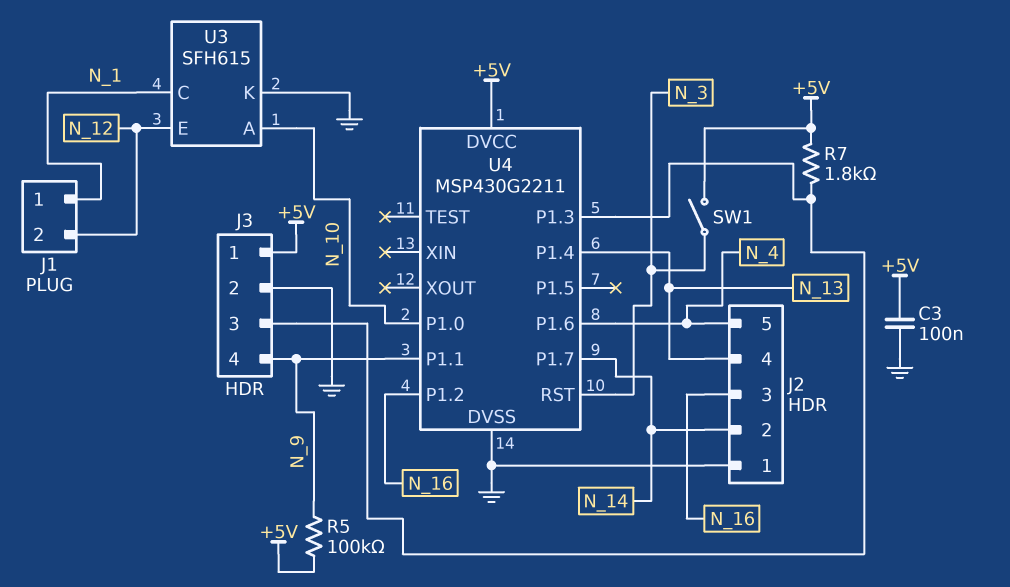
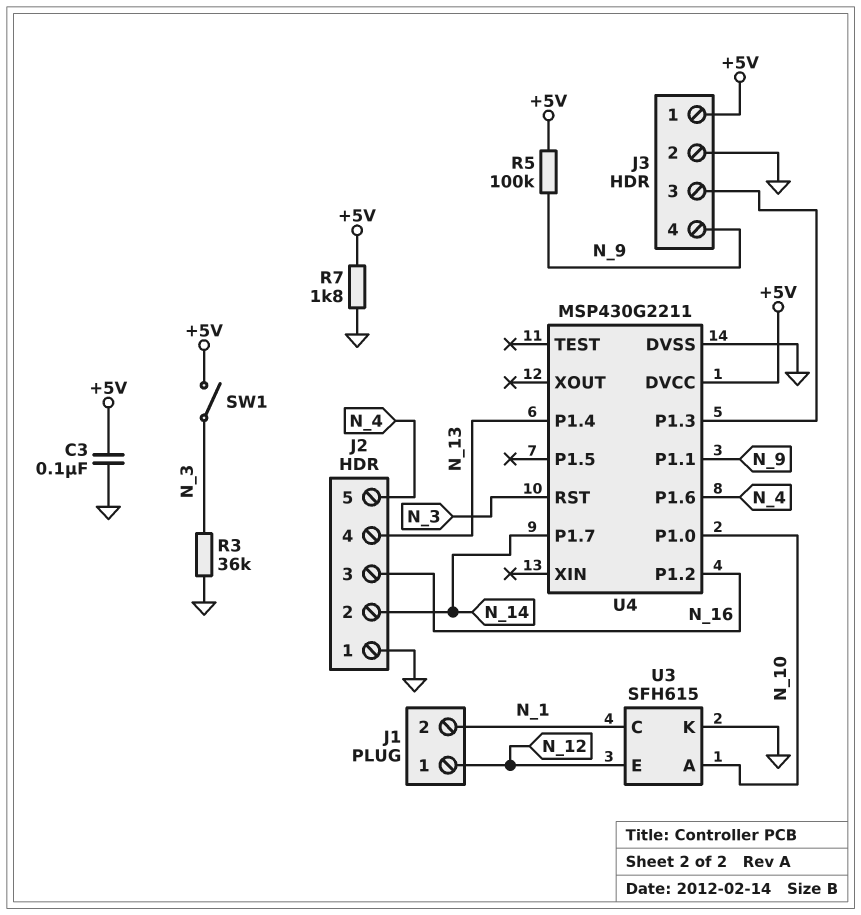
J1 pin 1: N_1 -> N_12
J1 pin 2: N_12 -> N_1
R3: none -> 36k (GND, N_3)
R7: 1.8k (+5V, J3/3) -> 1.8k (+5V, GND)

